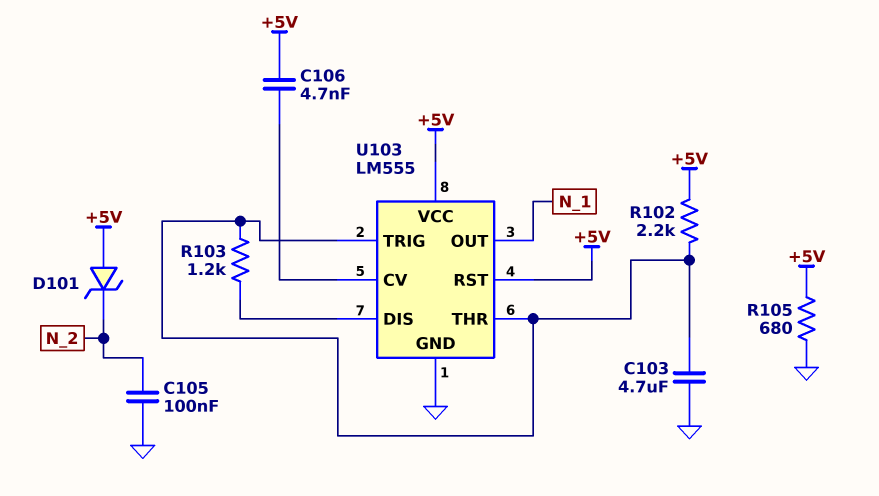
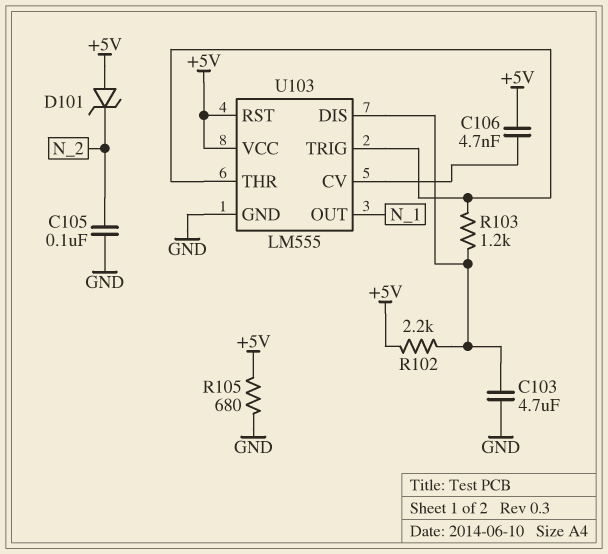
C103: 4.7uF (GND, U103/THR) -> 4.7uF (GND, U103/DIS)
R102: 2.2k (+5V, U103/THR) -> 2.2k (+5V, U103/DIS)

